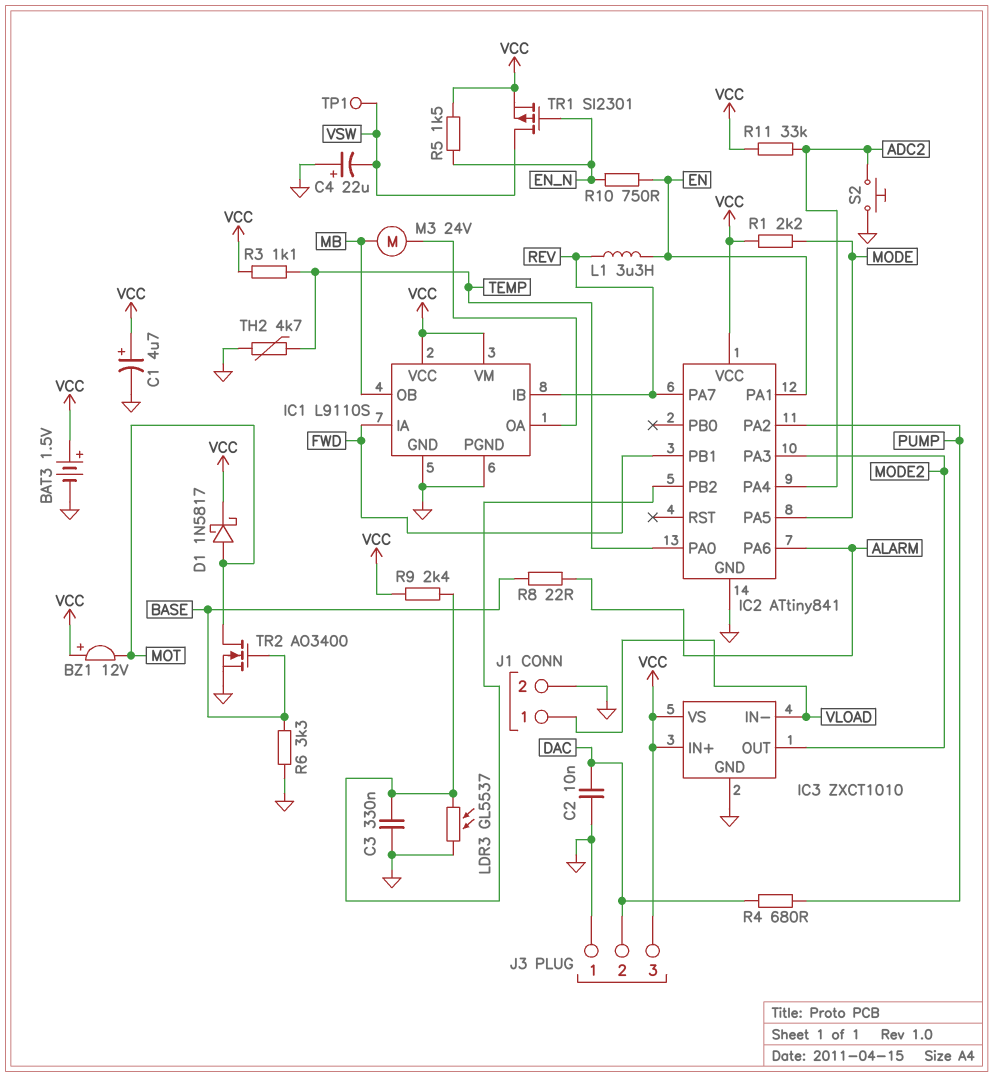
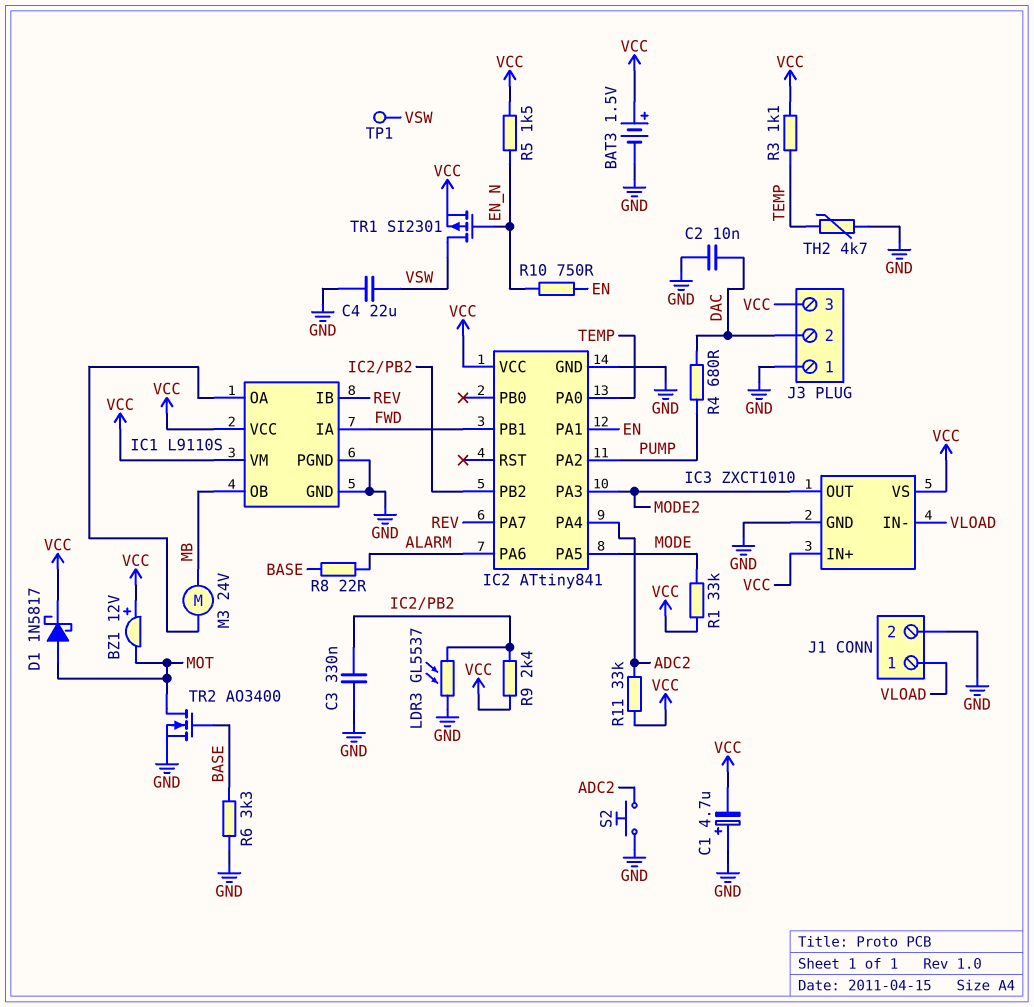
C1: 4.7uF (plus VCC, minus GND) -> 4.7uF (plus GND, minus VCC)
C4: 22uF (plus GND, minus VSW) -> 22uF (GND, VSW)
L1: 3.3uH (EN, REV) -> none
R1: 2.2k (MODE, VCC) -> 33k (MODE, VCC)

